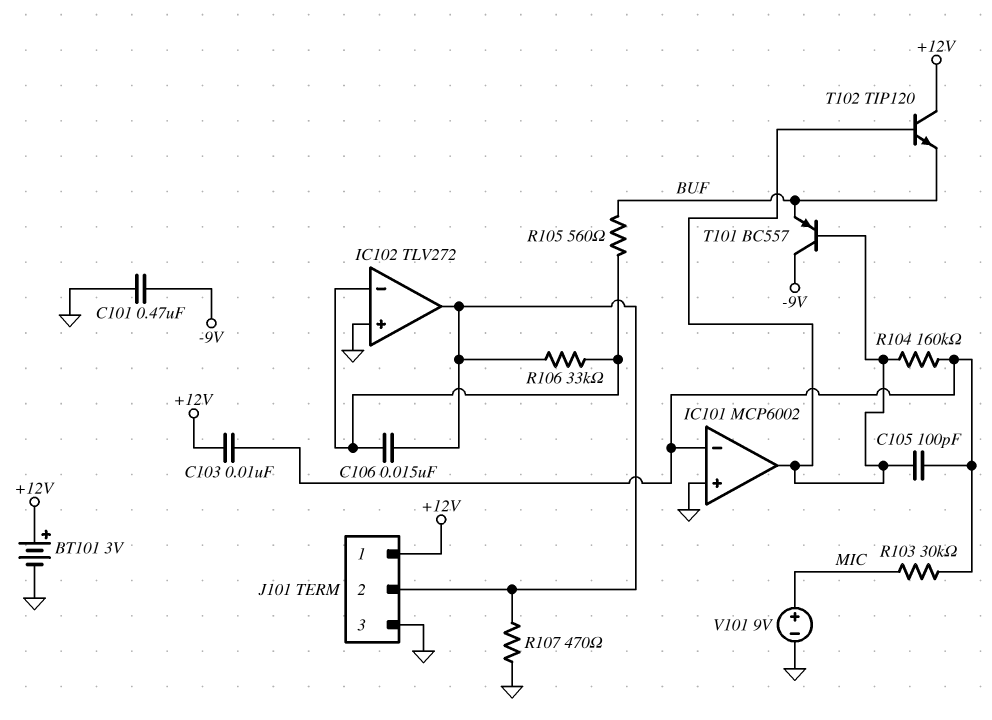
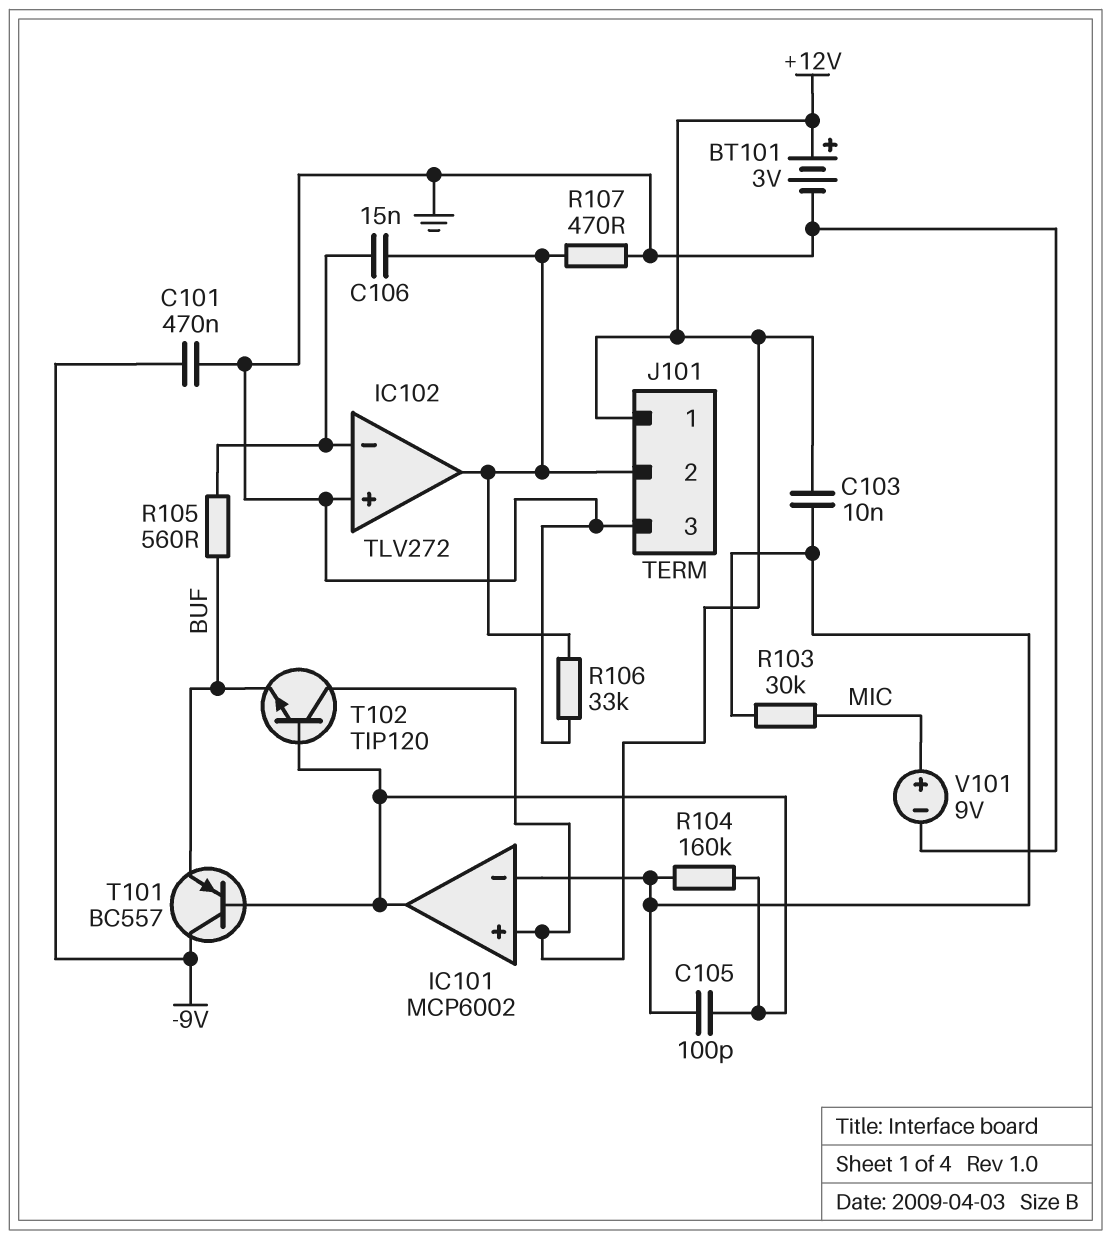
IC101 pin in+: GND -> +12V
R106: 33k (IC102/in-, IC102/out) -> 33k (GND, IC102/out)

